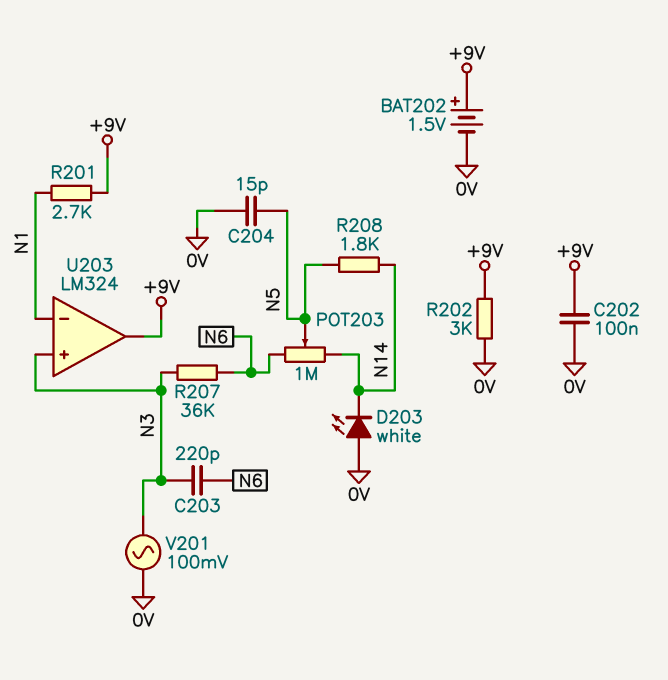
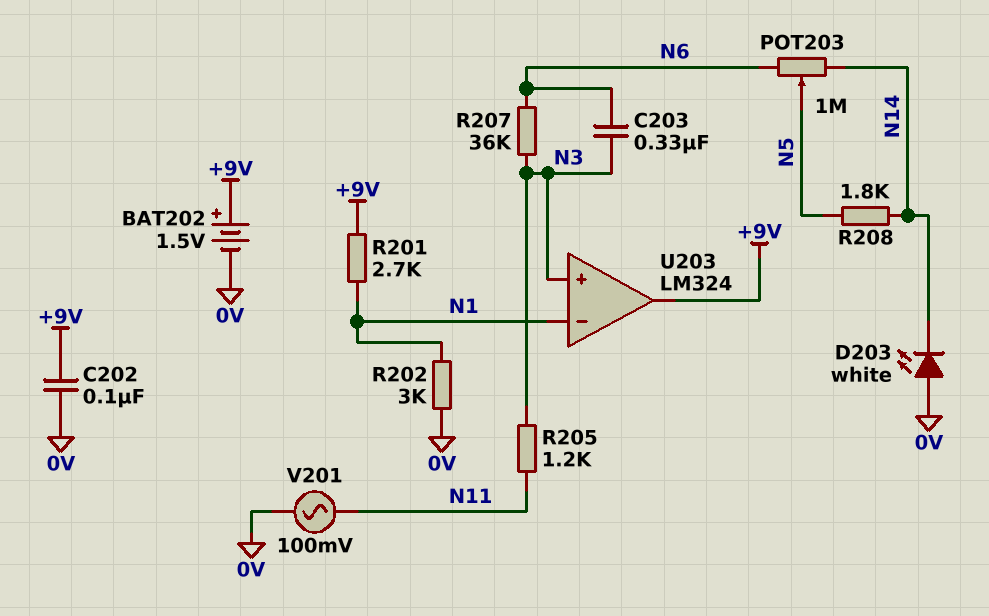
C203: 220pF (N3, N6) -> 330nF (N3, N6)
C204: 15pF (0V, N5) -> none
R202: 3k (+9V, 0V) -> 3k (0V, N1)
R205: none -> 1.2k (N3, N11)
V201: AC 100mV (0V, N3) -> AC 100mV (0V, N11)

